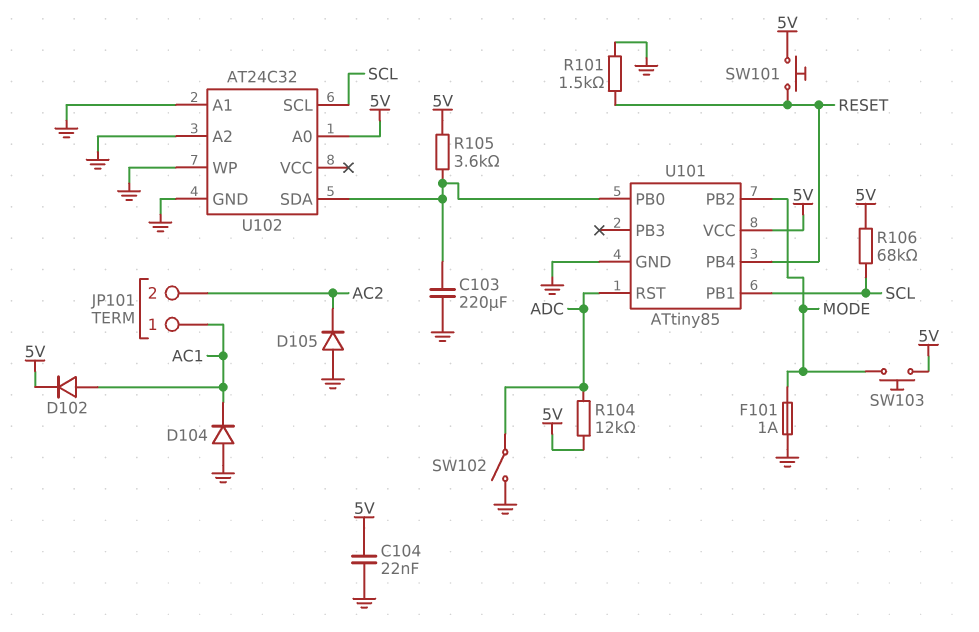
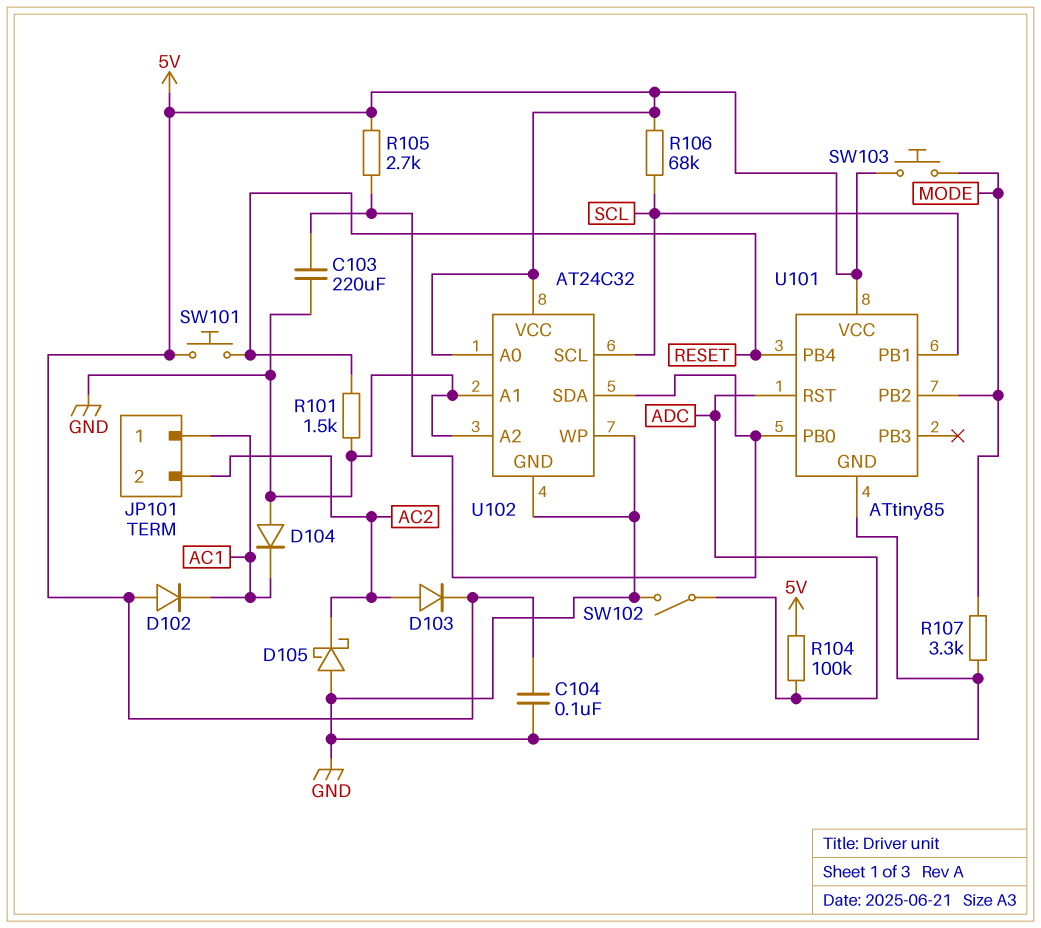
C104: 22nF (5V, GND) -> 100nF (5V, GND)
D102: diode (A AC1, K 5V) -> diode (A 5V, K AC1)
D103: none -> diode (A AC2, K 5V)
D105: diode (A GND, K AC2) -> schottky (A GND, K AC2)
F101: 1A (GND, MODE) -> none
R104: 12k (5V, ADC) -> 100k (5V, ADC)
R105: 3.6k (5V, U101/PB0) -> 2.7k (5V, U101/PB0)
R107: none -> 3.3k (GND, MODE)
U102 pin VCC: none -> 5V

